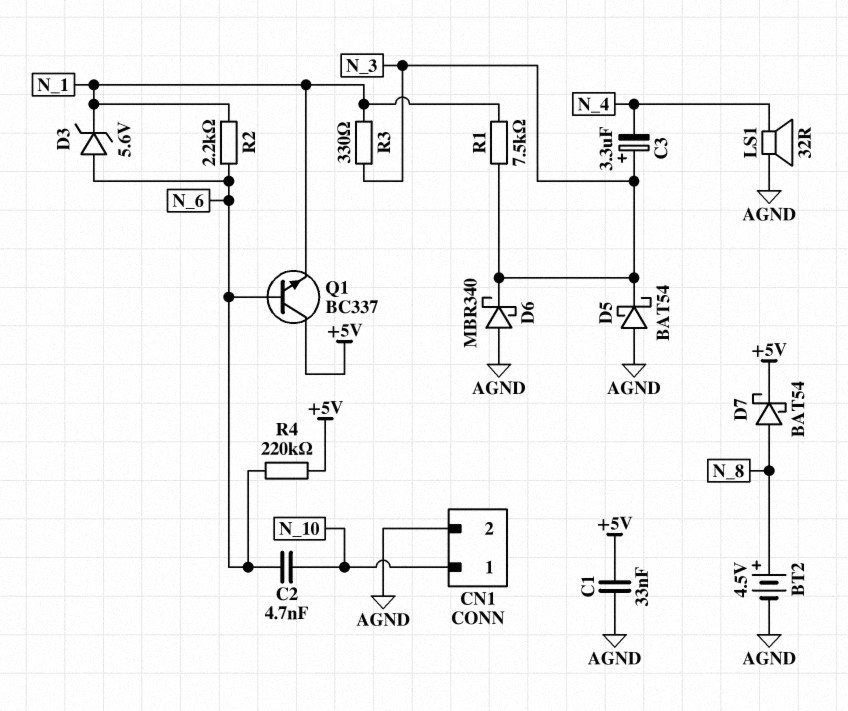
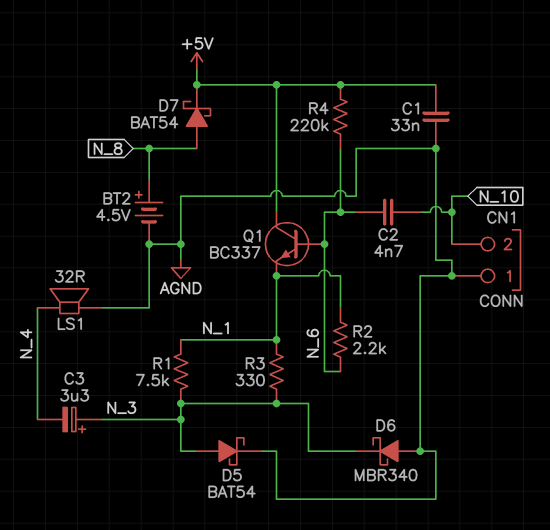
CN1 pin 1: N_10 -> AGND
CN1 pin 2: AGND -> N_10
D3: zener 5.6V (A N_6, K N_1) -> none
D5: schottky BAT54 (A AGND, K N_3) -> schottky BAT54 (A N_3, K AGND)

